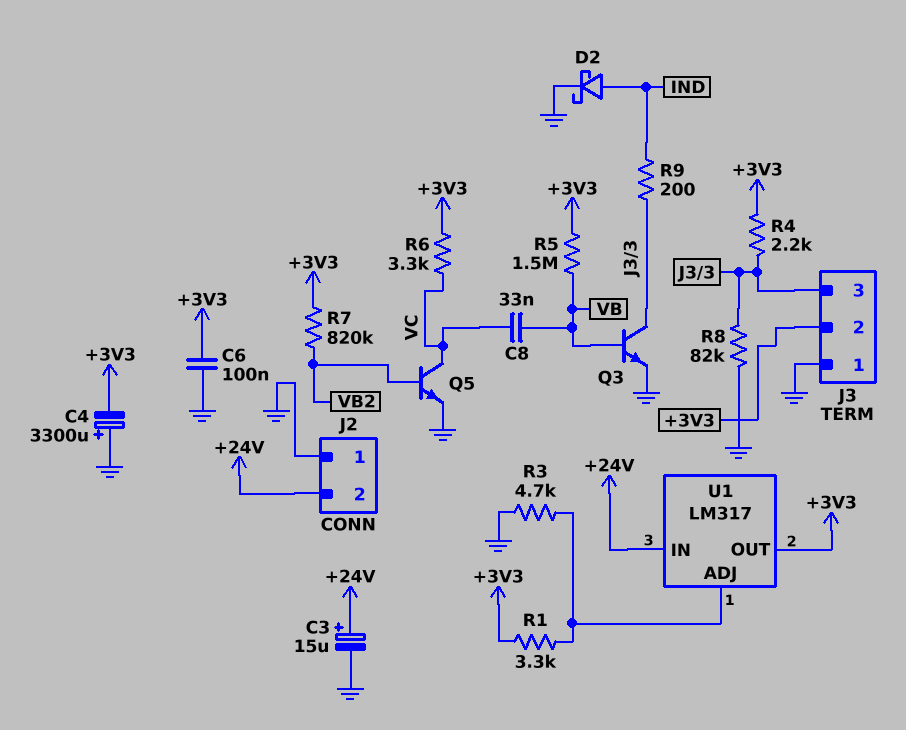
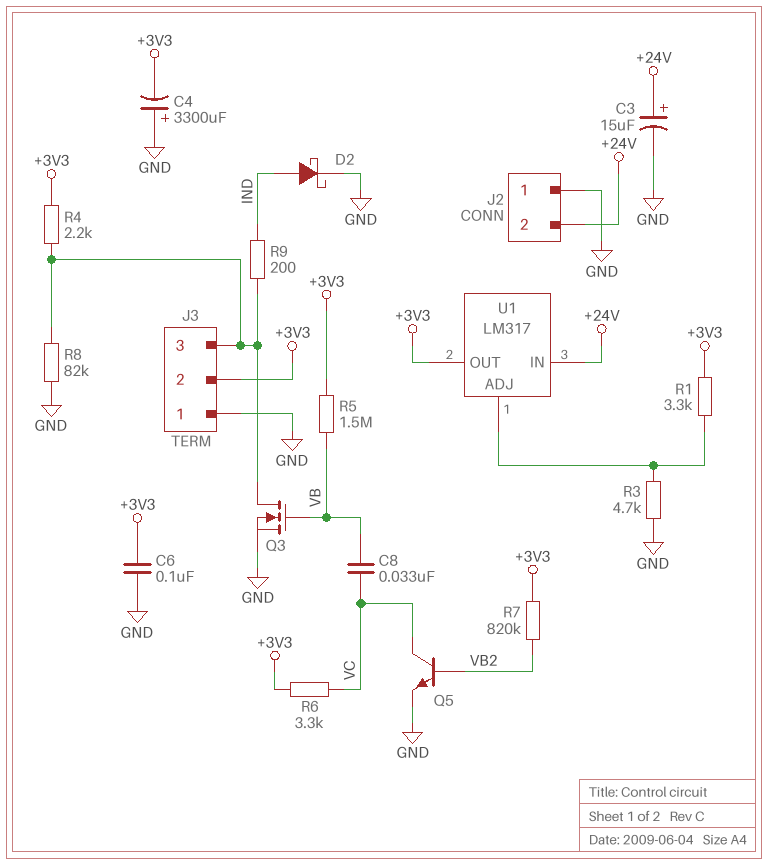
Q3: NPN (B VB, C J3/3, E GND) -> NMOS (G VB, D J3/3, S GND)

